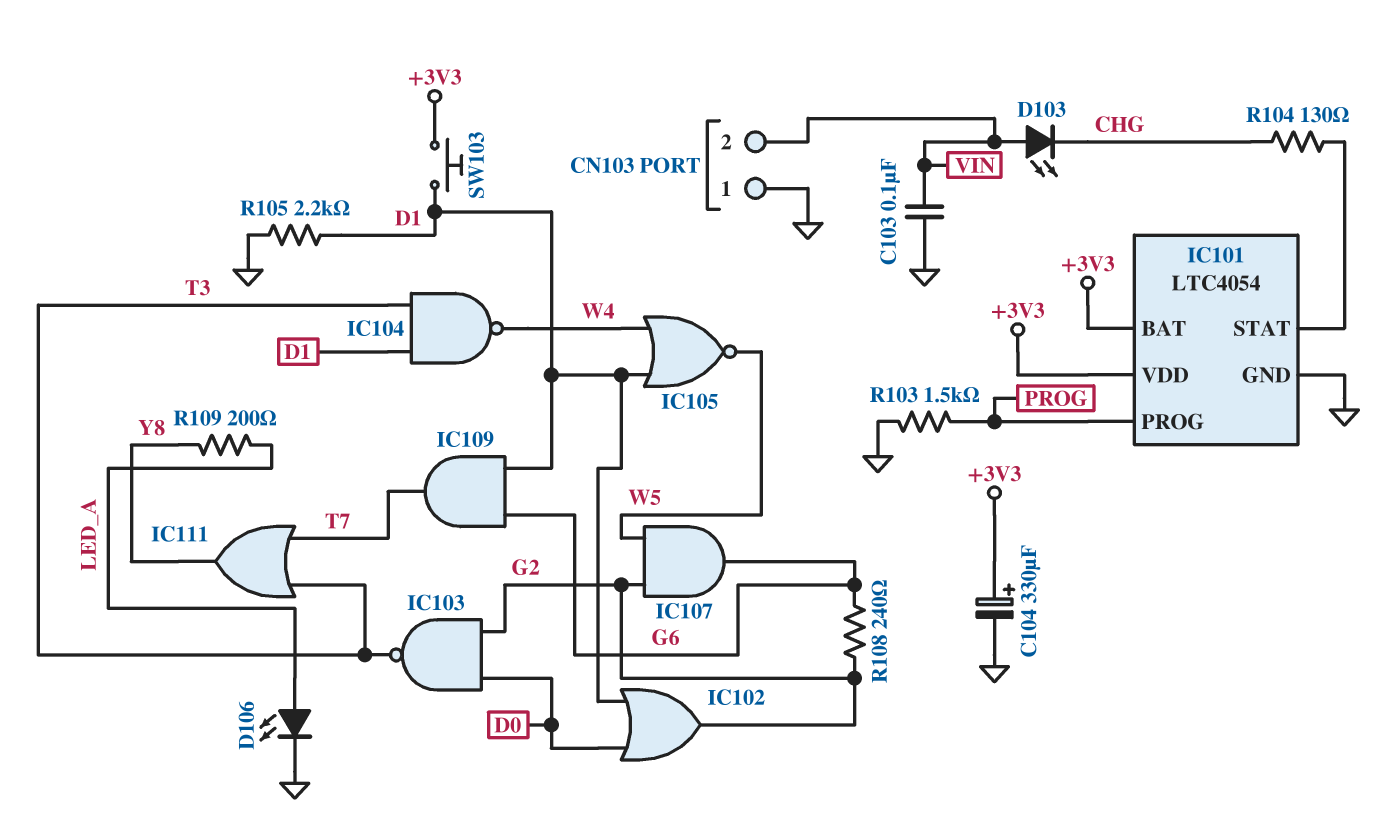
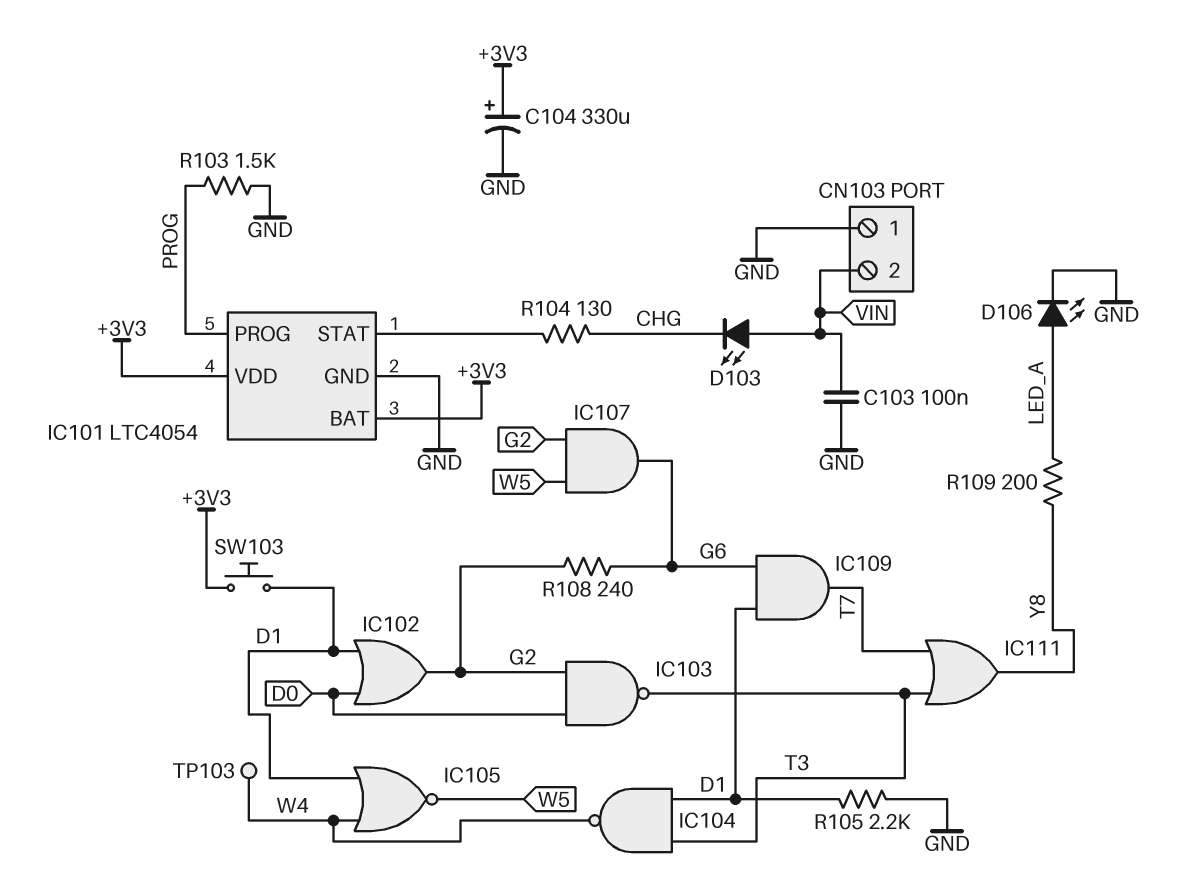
TP103: none -> test point (W4)

